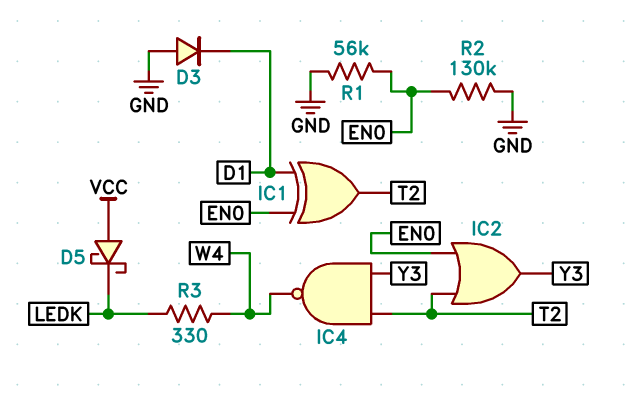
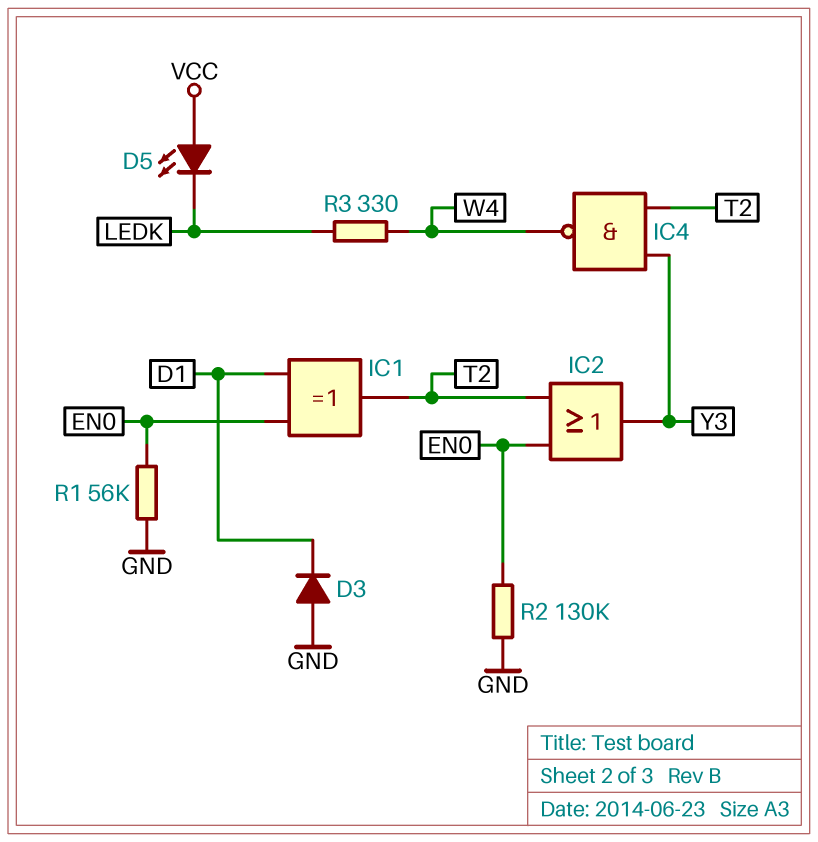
D5: schottky (A VCC, K LEDK) -> LED (A VCC, K LEDK)

